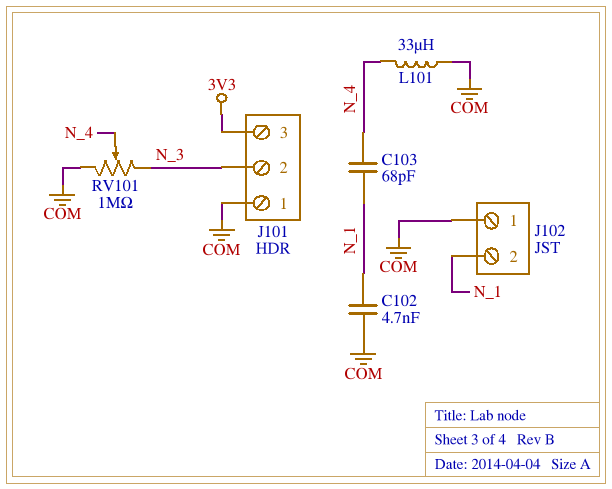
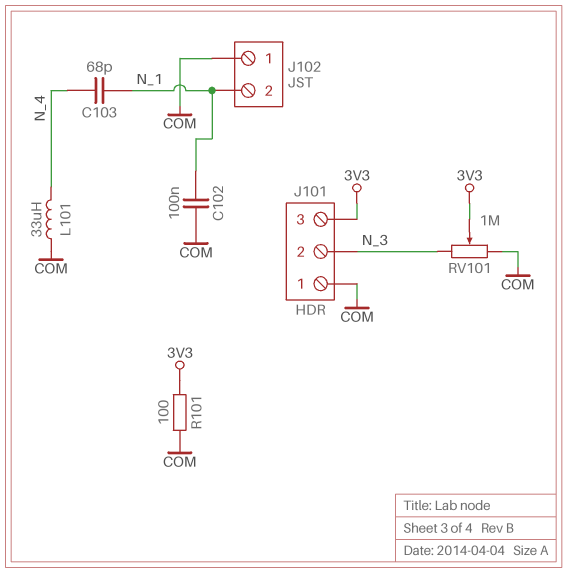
C102: 4.7nF (COM, N_1) -> 100nF (COM, N_1)
R101: none -> 100 (3V3, COM)
RV101: 1M (COM, N_3, wiper N_4) -> 1M (COM, N_3, wiper 3V3)

